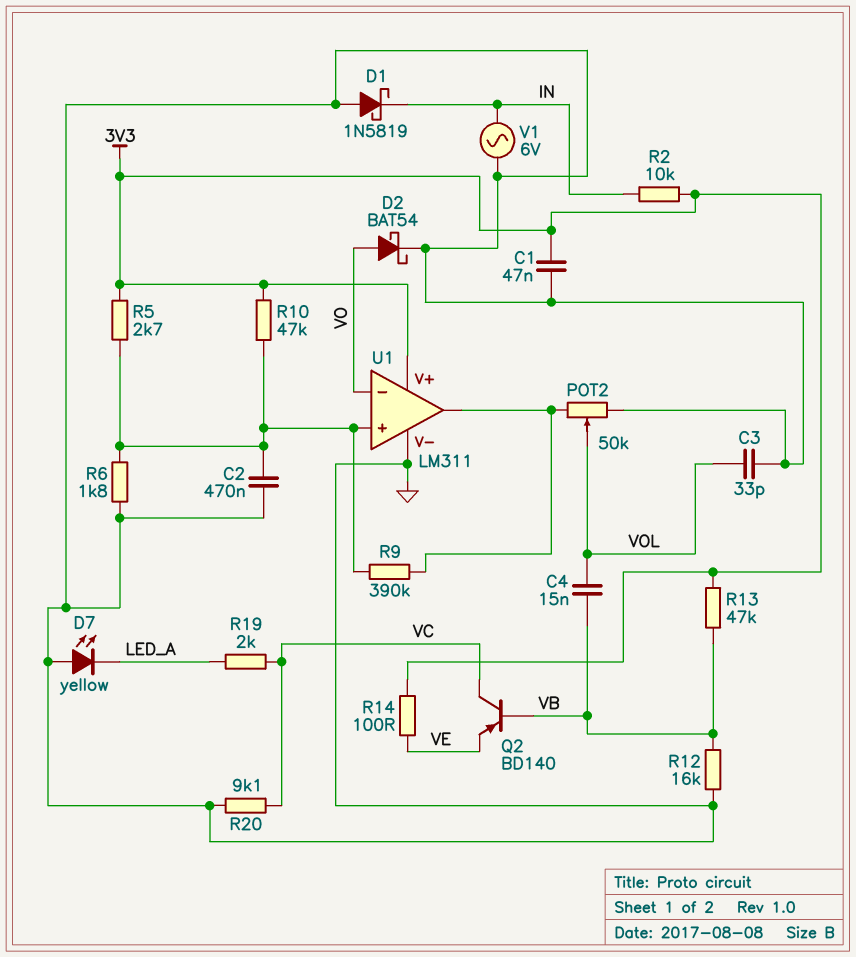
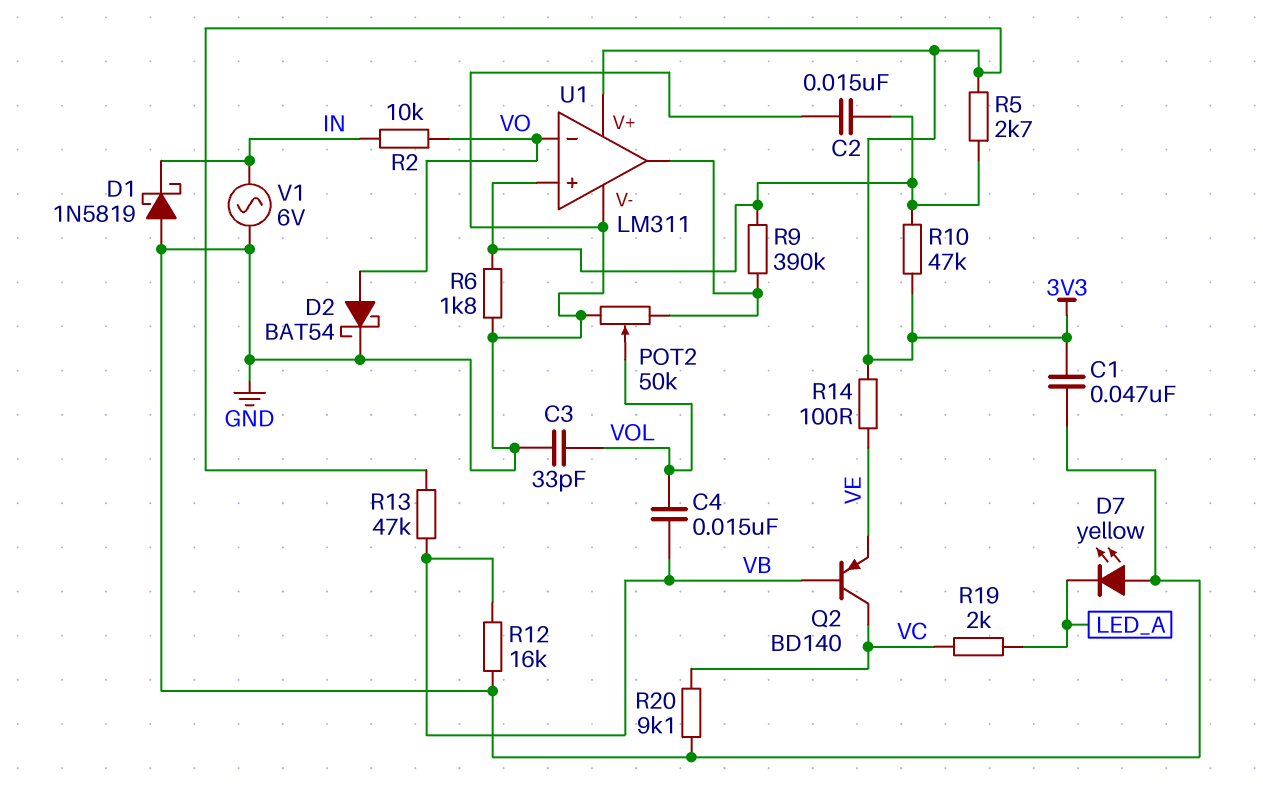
C2: 470nF (GND, U1/in+) -> 15nF (GND, U1/in+)
R2: 10k (3V3, IN) -> 10k (IN, VO)

